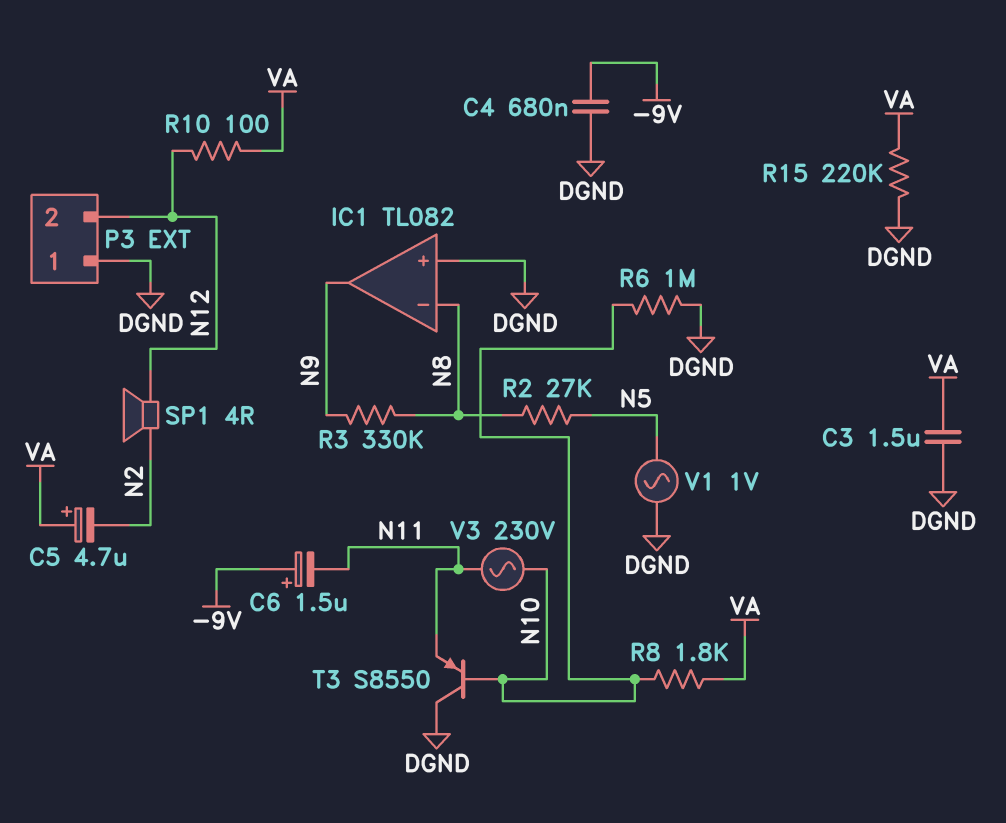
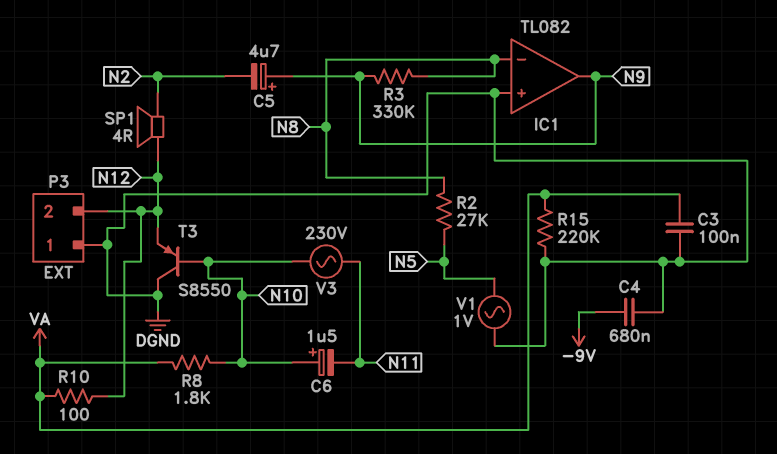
C3: 1.5uF (DGND, VA) -> 100nF (DGND, VA)
C5: 4.7uF (plus VA, minus N2) -> 4.7uF (plus N9, minus N2)
C6: 1.5uF (plus -9V, minus N11) -> 1.5uF (plus N10, minus N11)
R6: 1M (DGND, N10) -> none
T3: PNP S8550 (B N10, C DGND, E N11) -> PNP S8550 (B N10, C DGND, E N12)

